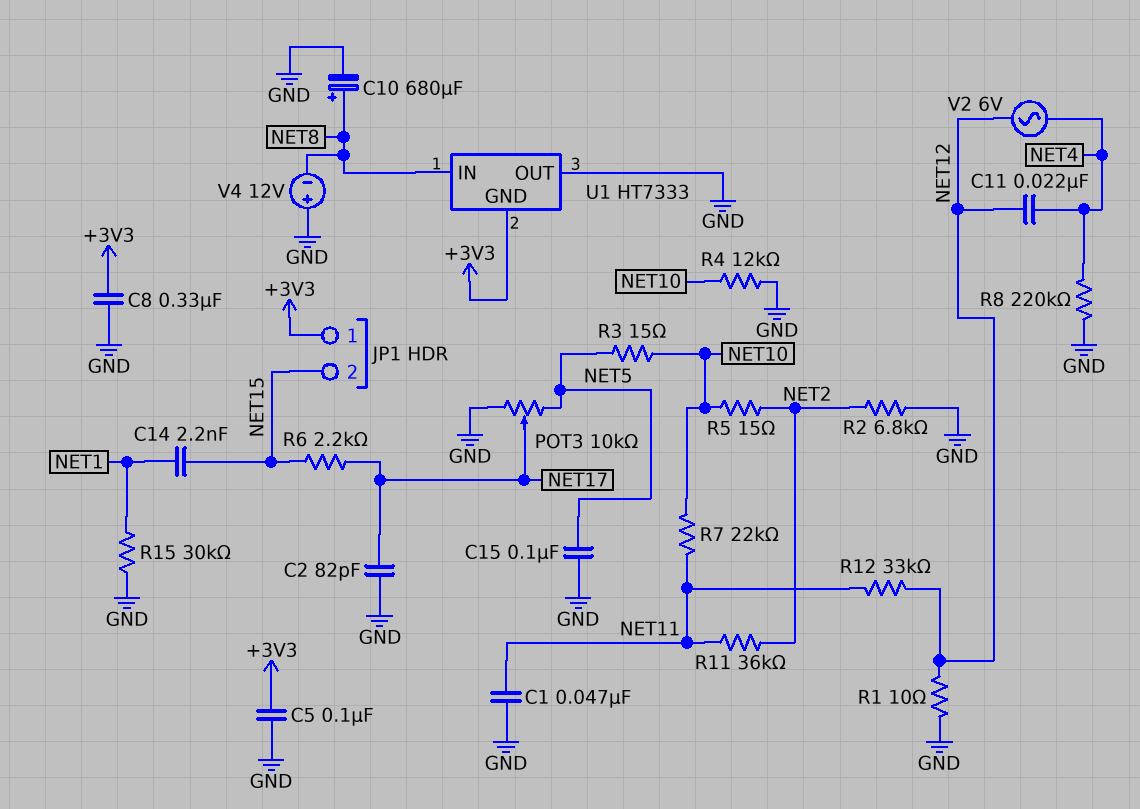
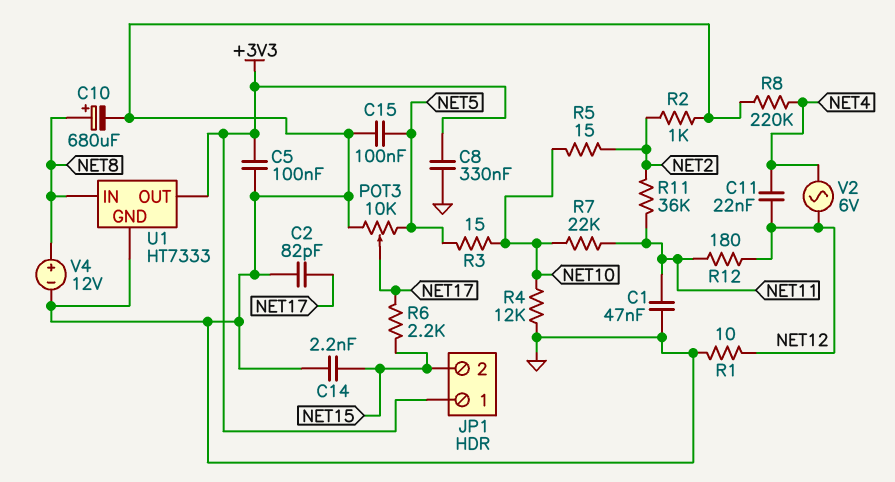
C14: 2.2nF (NET1, NET15) -> 2.2nF (GND, NET15)
R2: 6.8k (GND, NET2) -> 1k (GND, NET2)
R12: 33k (NET11, NET12) -> 180 (NET11, NET12)
R15: 30k (GND, NET1) -> none
U1 pin GND: +3V3 -> GND
U1 pin OUT: GND -> +3V3
V4: 12V (plus GND, minus NET8) -> 12V (plus NET8, minus GND)

